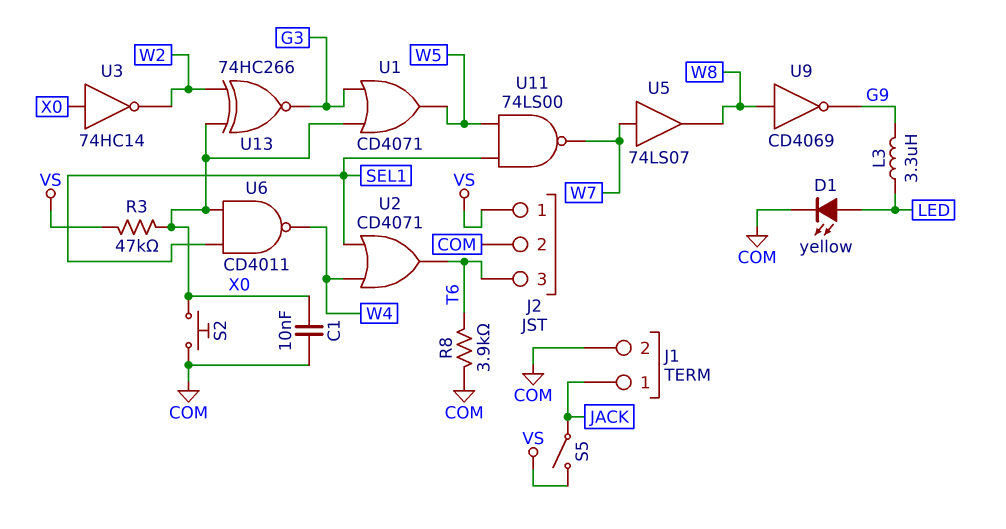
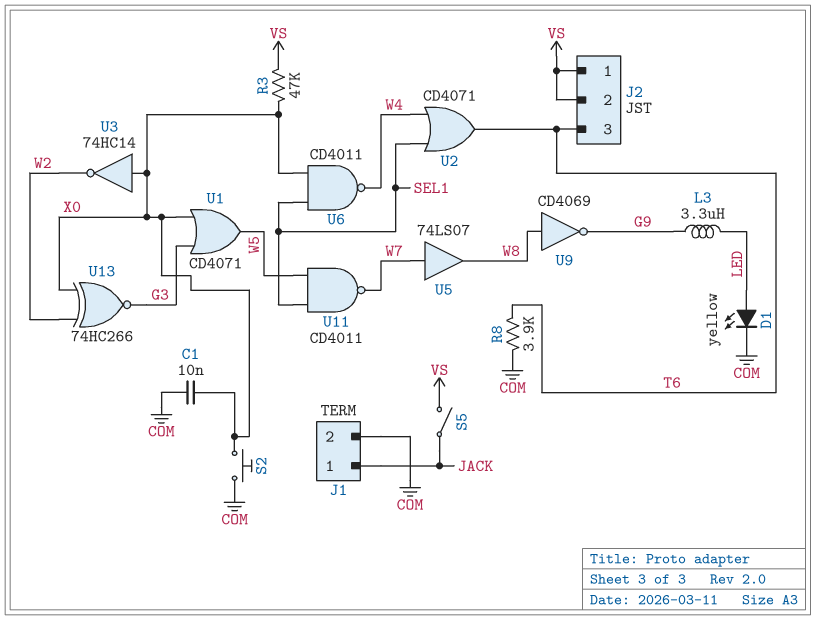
J2 pin 2: COM -> VS
U11: NAND 74LS00 (in SEL1, in W5, out W7) -> NAND CD4011 (in SEL1, in W5, out W7)

